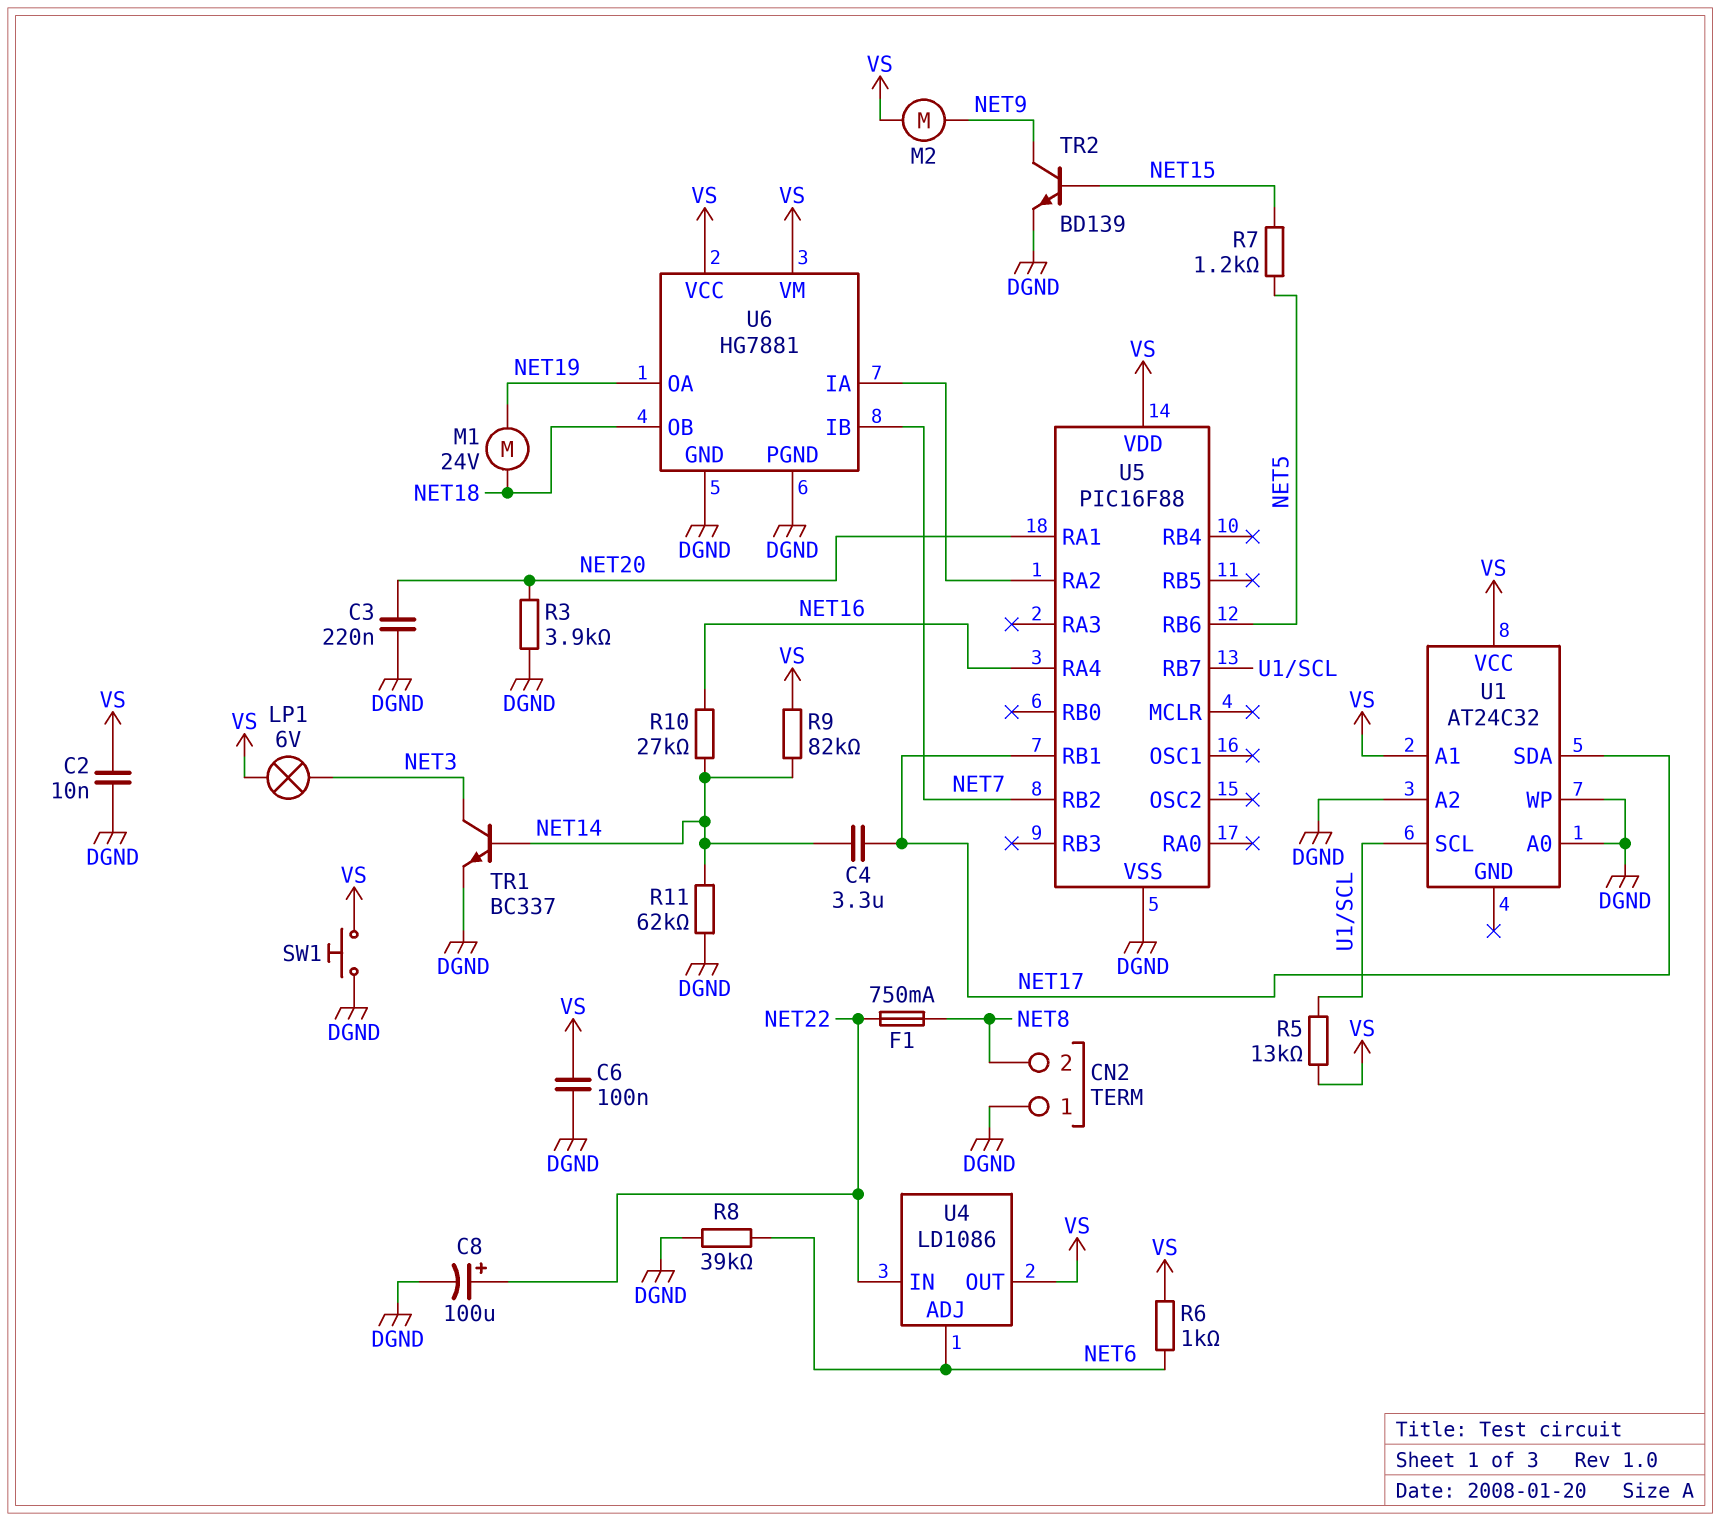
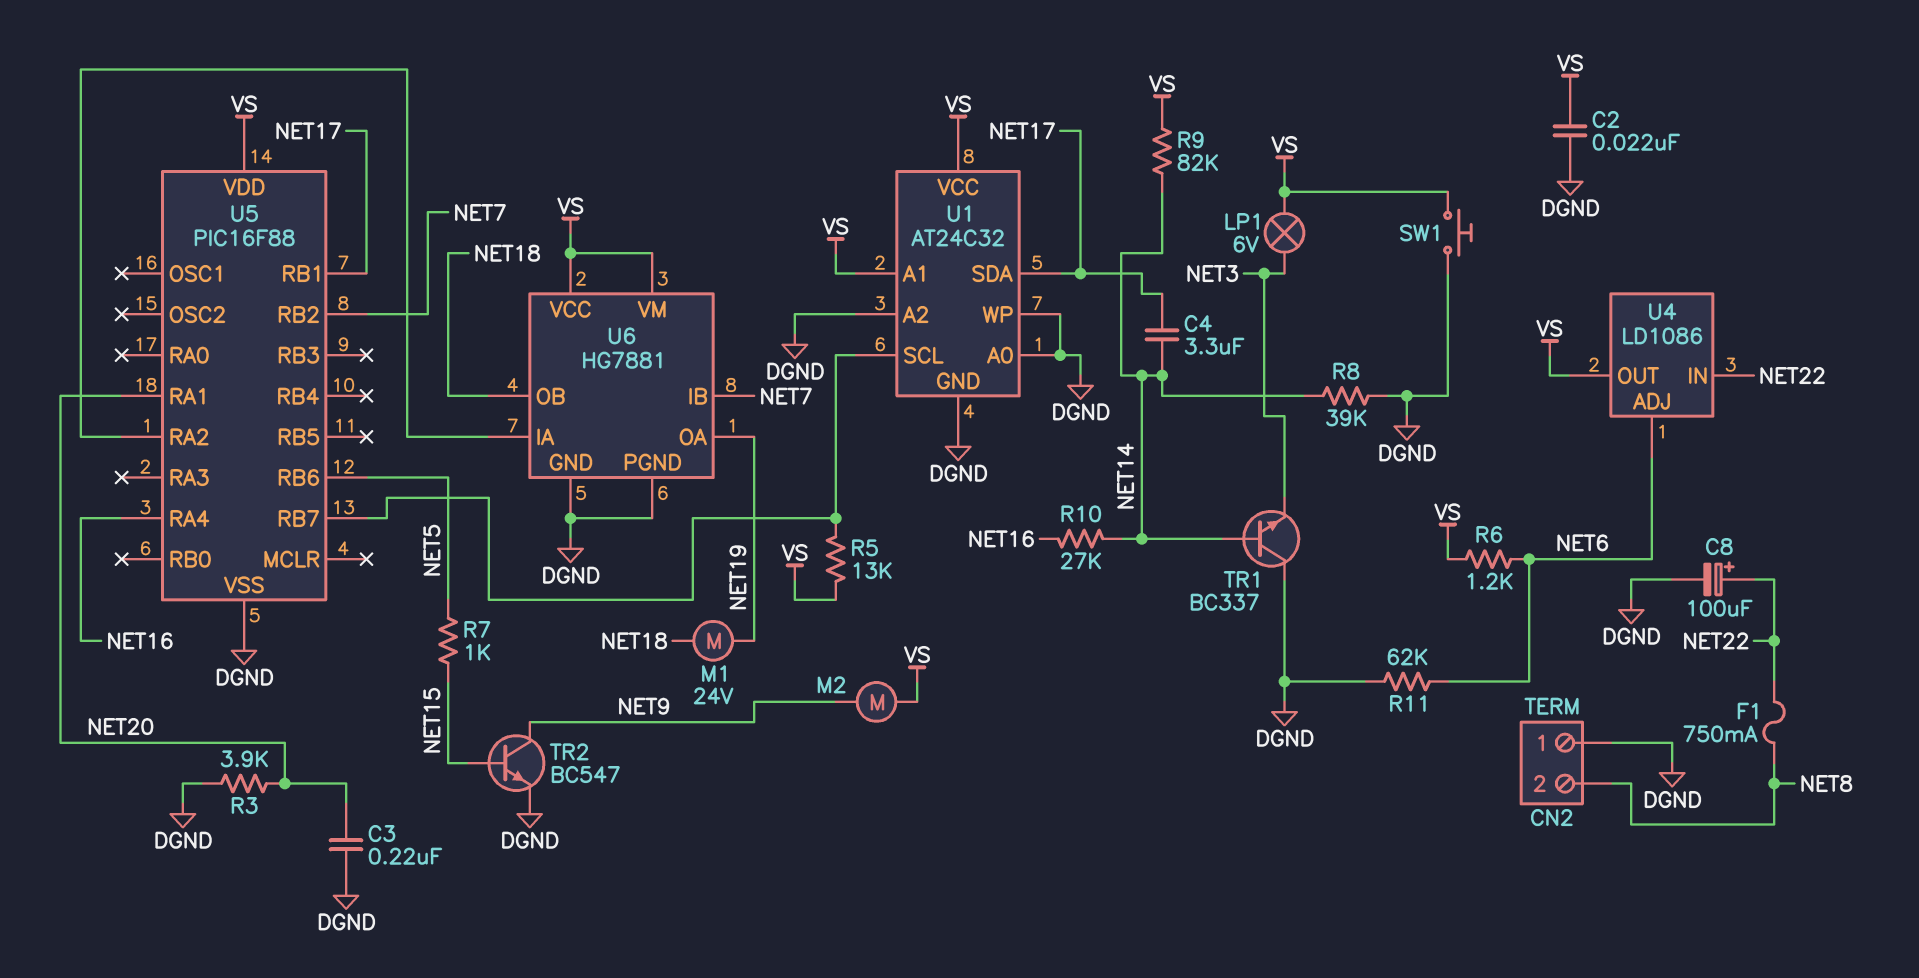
C2: 10nF (DGND, VS) -> 22nF (DGND, VS)
C6: 100nF (DGND, VS) -> none
R6: 1k (NET6, VS) -> 1.2k (NET6, VS)
R7: 1.2k (NET5, NET15) -> 1k (NET5, NET15)
R8: 39k (DGND, NET6) -> 39k (DGND, NET14)
R11: 62k (DGND, NET14) -> 62k (DGND, NET6)
TR1: NPN BC337 (B NET14, C NET3, E DGND) -> NPN BC337 (B NET14, C DGND, E NET3)
TR2: NPN BD139 (B NET15, C NET9, E DGND) -> NPN BC547 (B NET15, C NET9, E DGND)
U1 pin GND: none -> DGND

